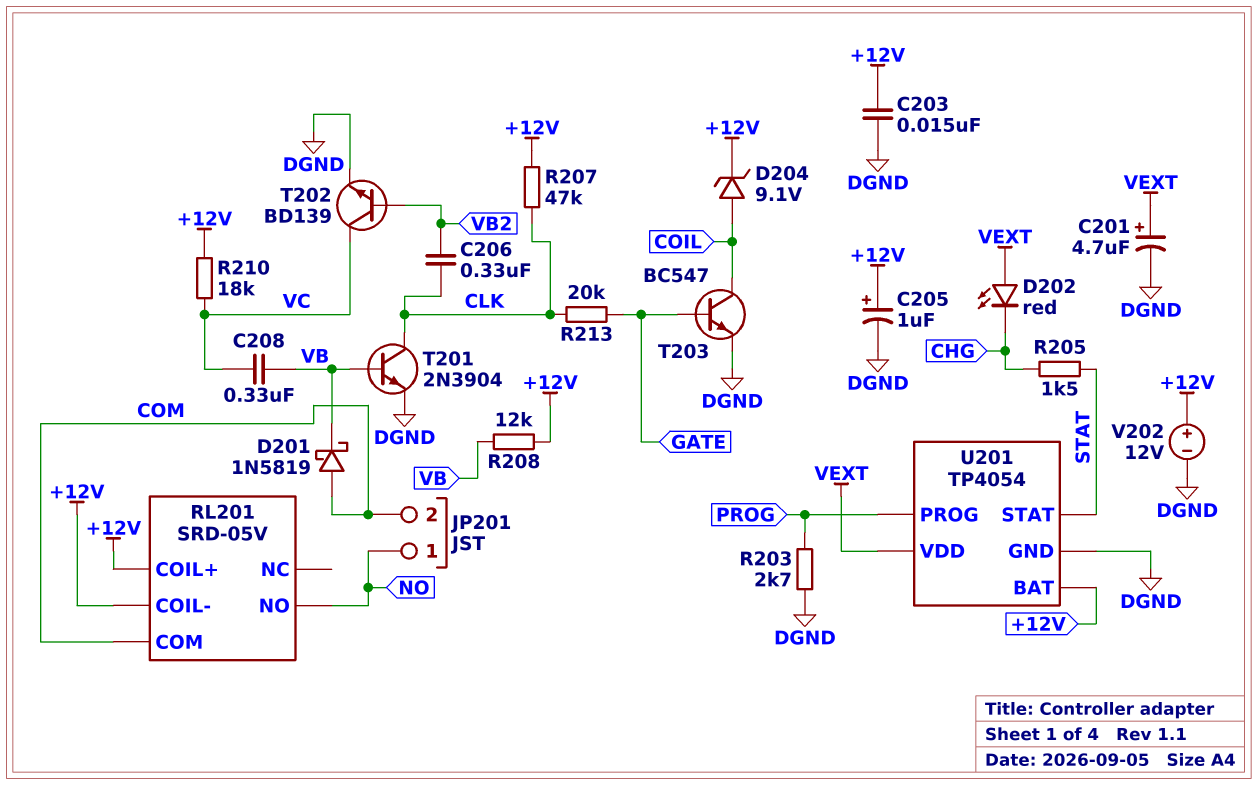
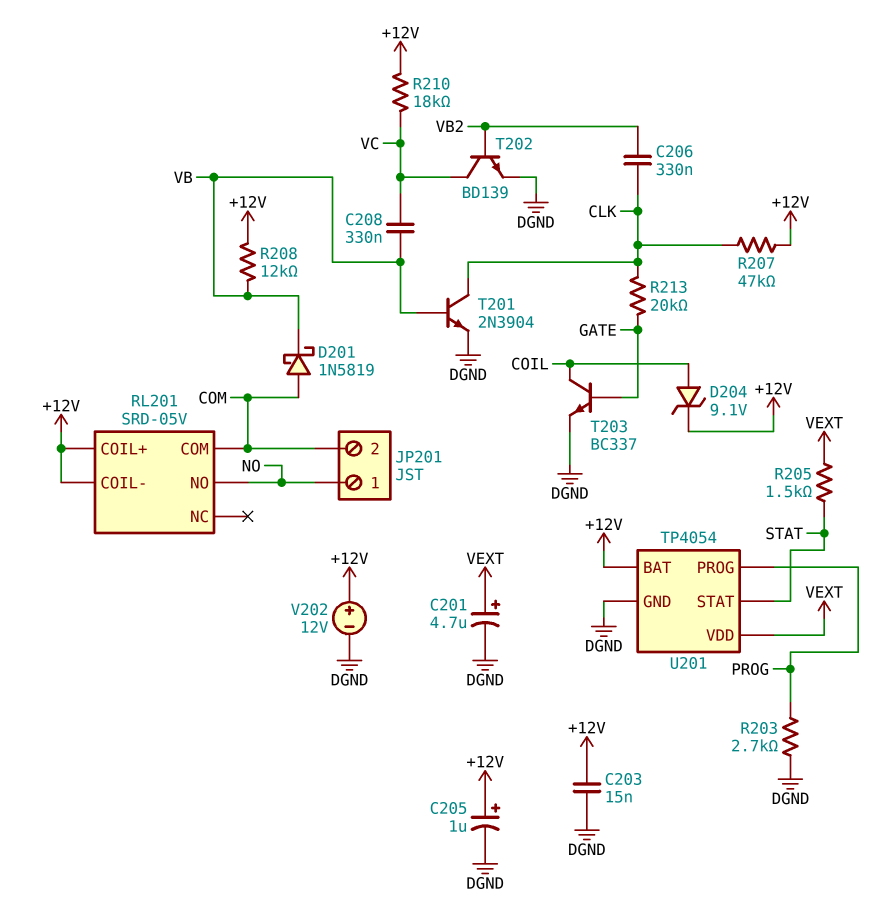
D202: LED red (A VEXT, K CHG) -> none
R205: 1.5k (CHG, STAT) -> 1.5k (STAT, VEXT)
T203: NPN BC547 (B GATE, C COIL, E DGND) -> NPN BC337 (B GATE, C COIL, E DGND)

